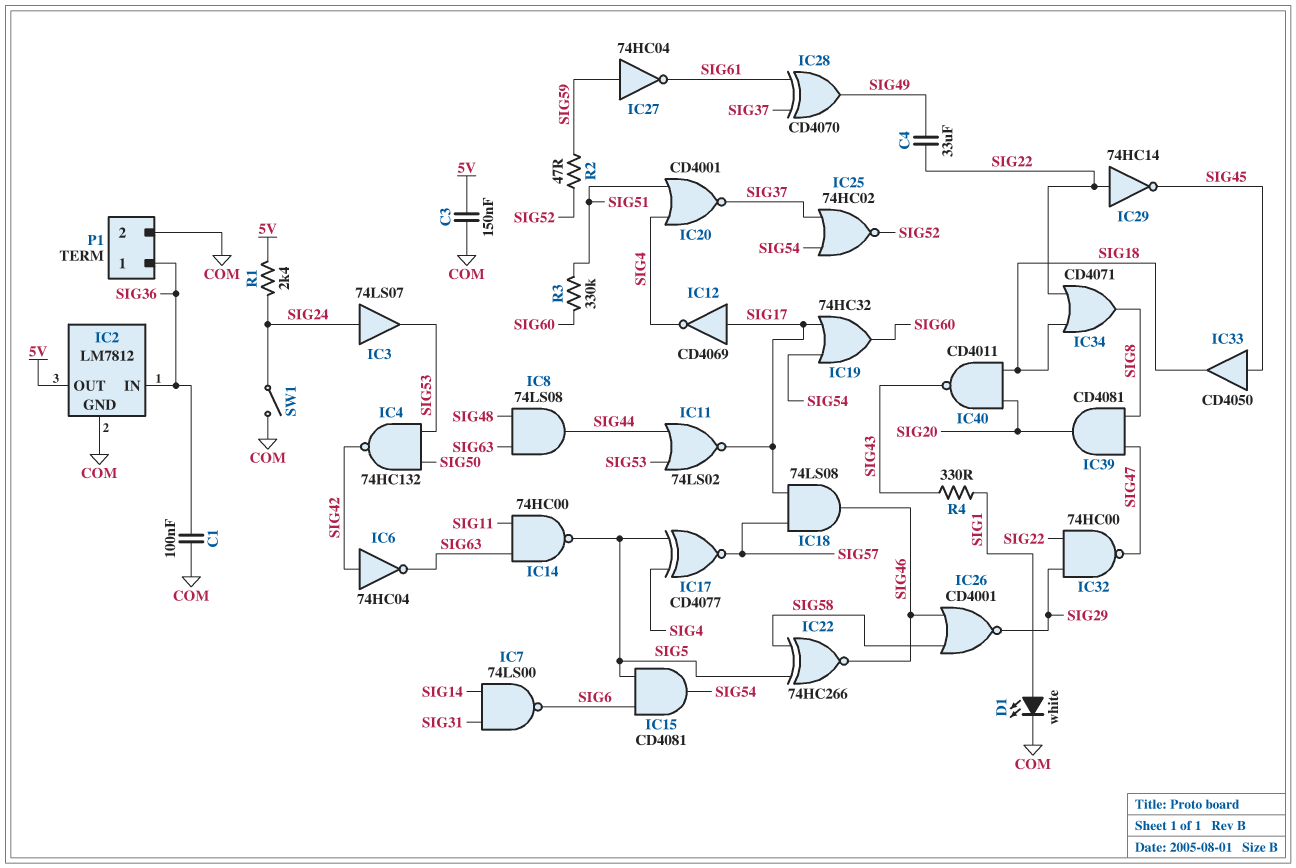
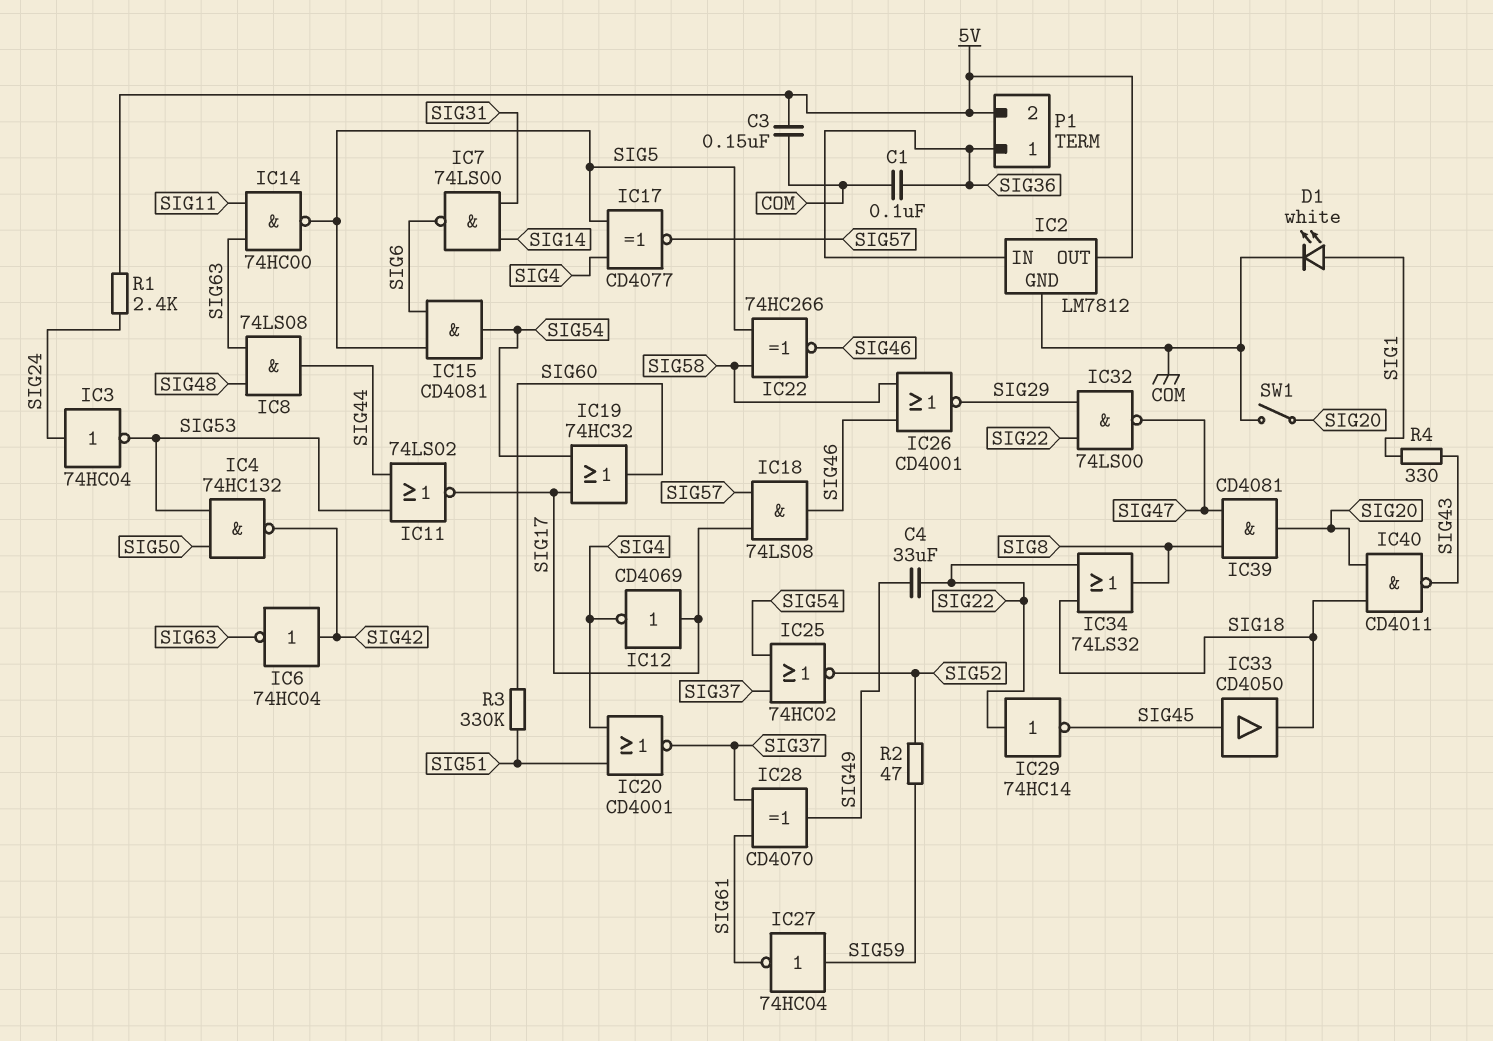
IC3: buffer 74LS07 (in SIG24, out SIG53) -> NOT 74HC04 (in SIG24, out SIG53)
IC32: NAND 74HC00 (in SIG22, in SIG29, out SIG47) -> NAND 74LS00 (in SIG22, in SIG29, out SIG47)
IC34: OR CD4071 (in SIG18, in SIG22, out SIG8) -> OR 74LS32 (in SIG18, in SIG22, out SIG8)
P1 pin 2: COM -> 5V
SW1: switch (COM, SIG24) -> switch (COM, SIG20)

